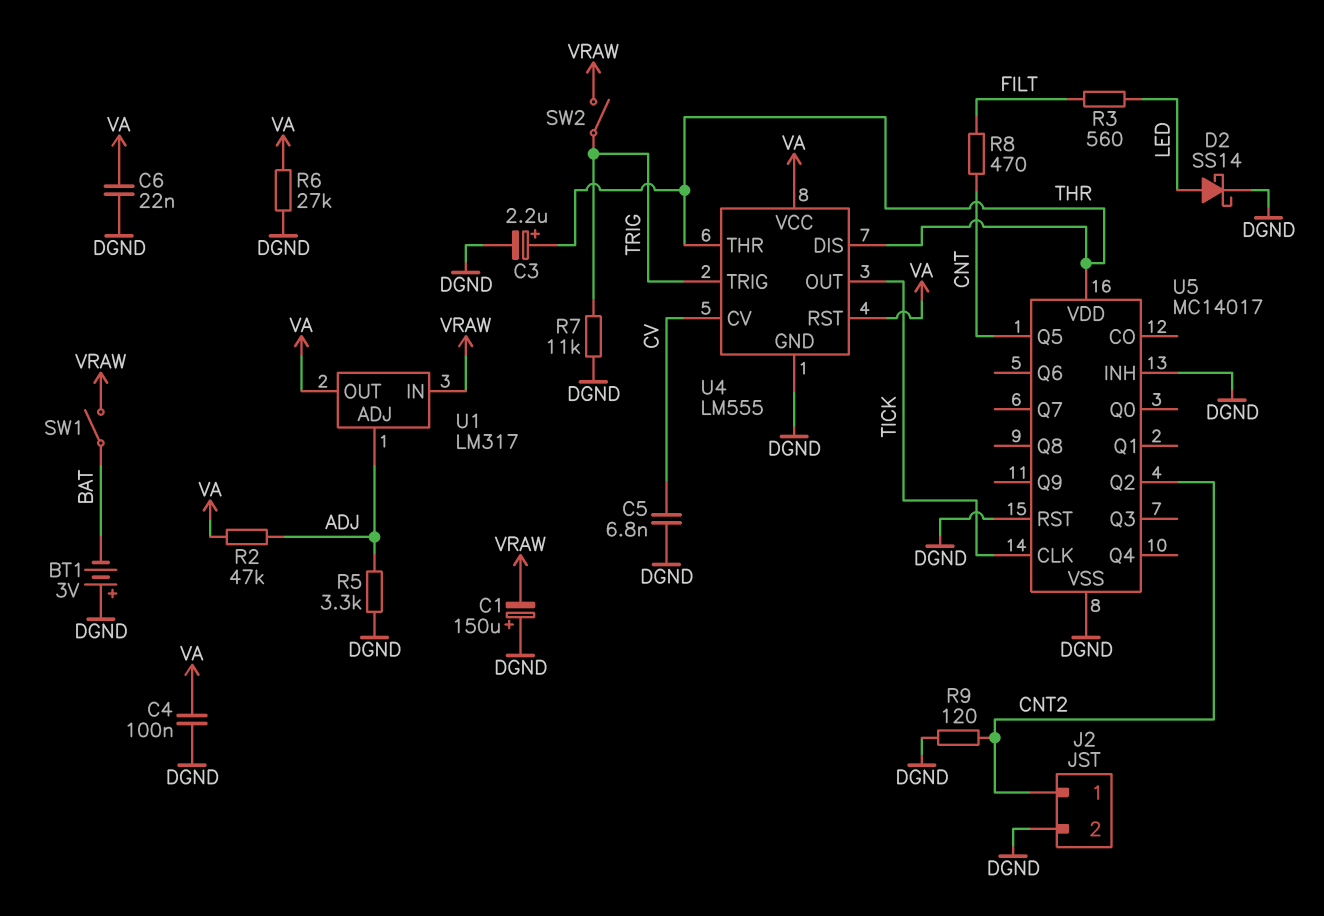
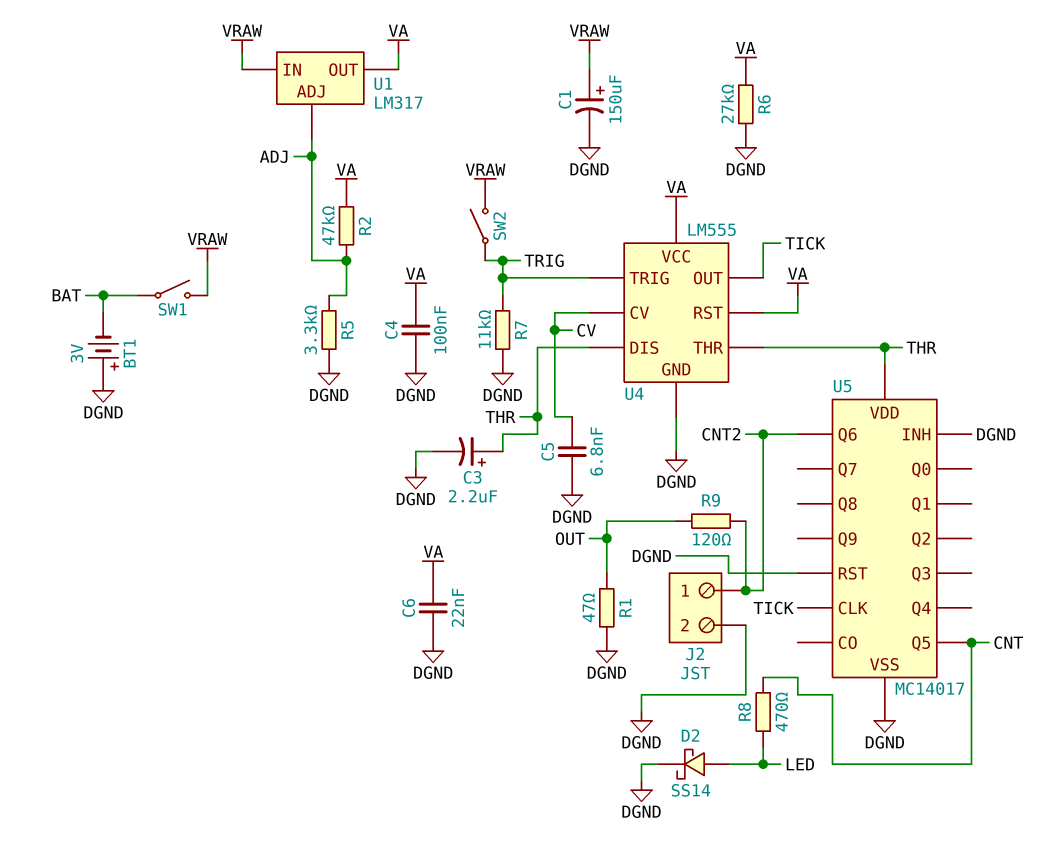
C1: 150uF (plus DGND, minus VRAW) -> 150uF (plus VRAW, minus DGND)
R1: none -> 47 (DGND, OUT)
R3: 560 (FILT, LED) -> none
R8: 470 (CNT, FILT) -> 470 (CNT, LED)
R9: 120 (CNT2, DGND) -> 120 (CNT2, OUT)
U5 pin Q2: CNT2 -> none
U5 pin Q6: none -> CNT2

